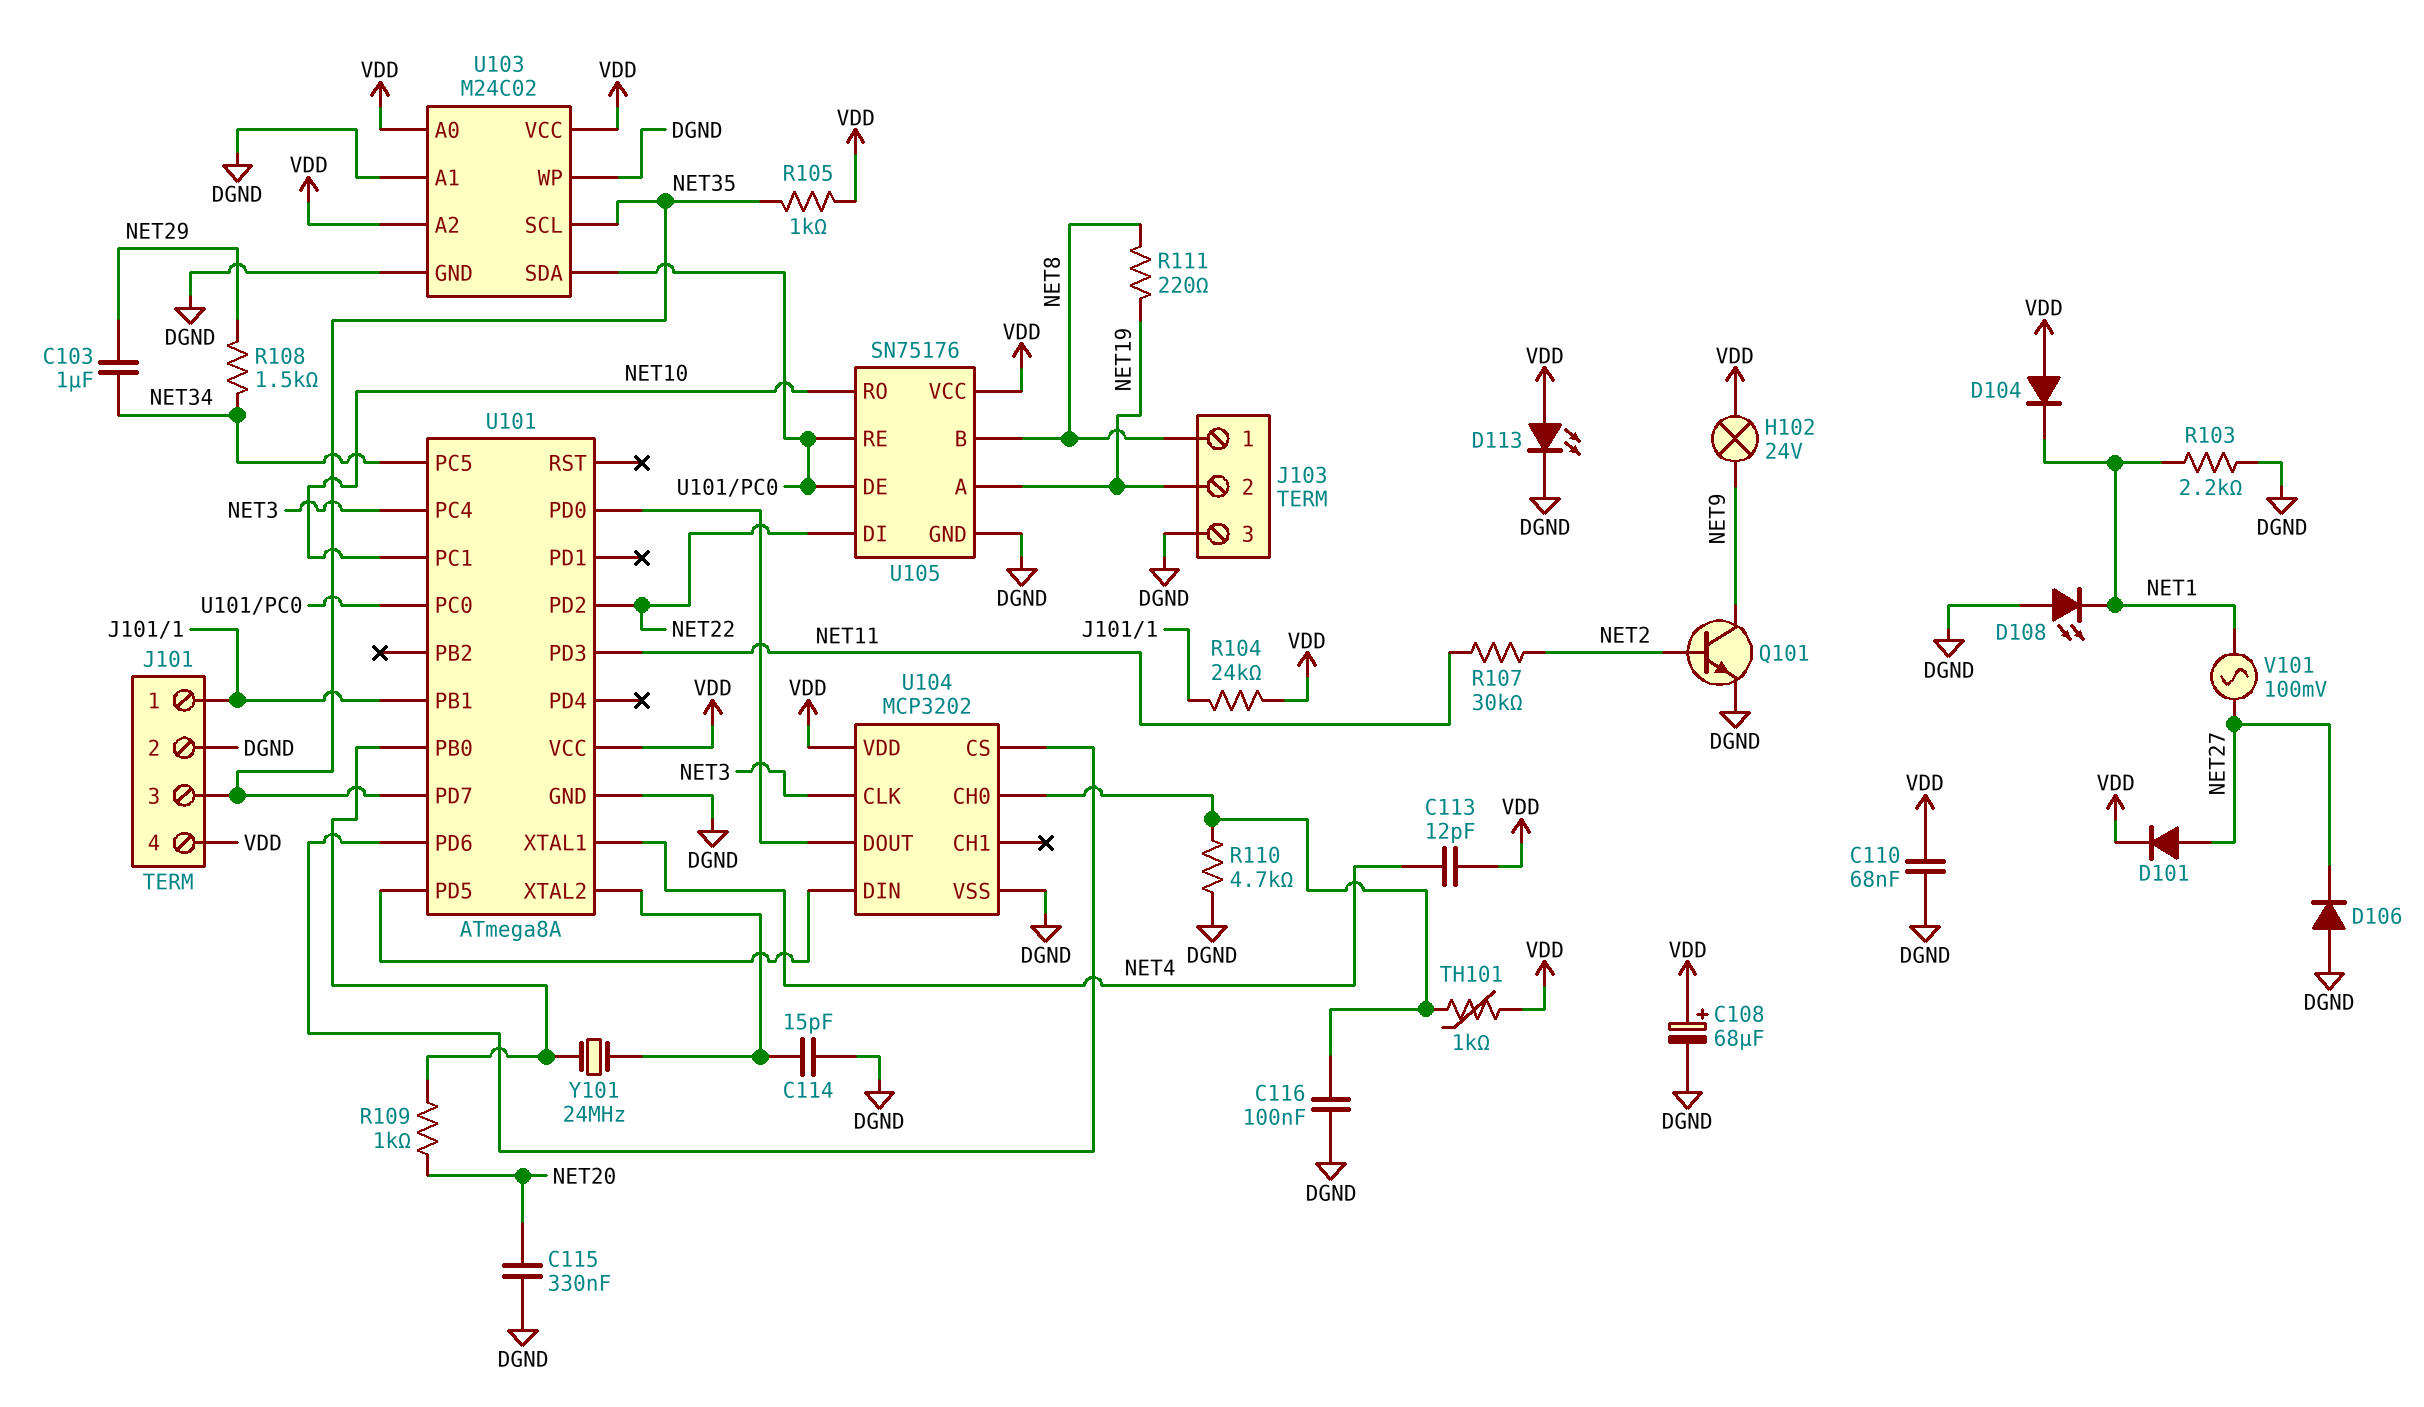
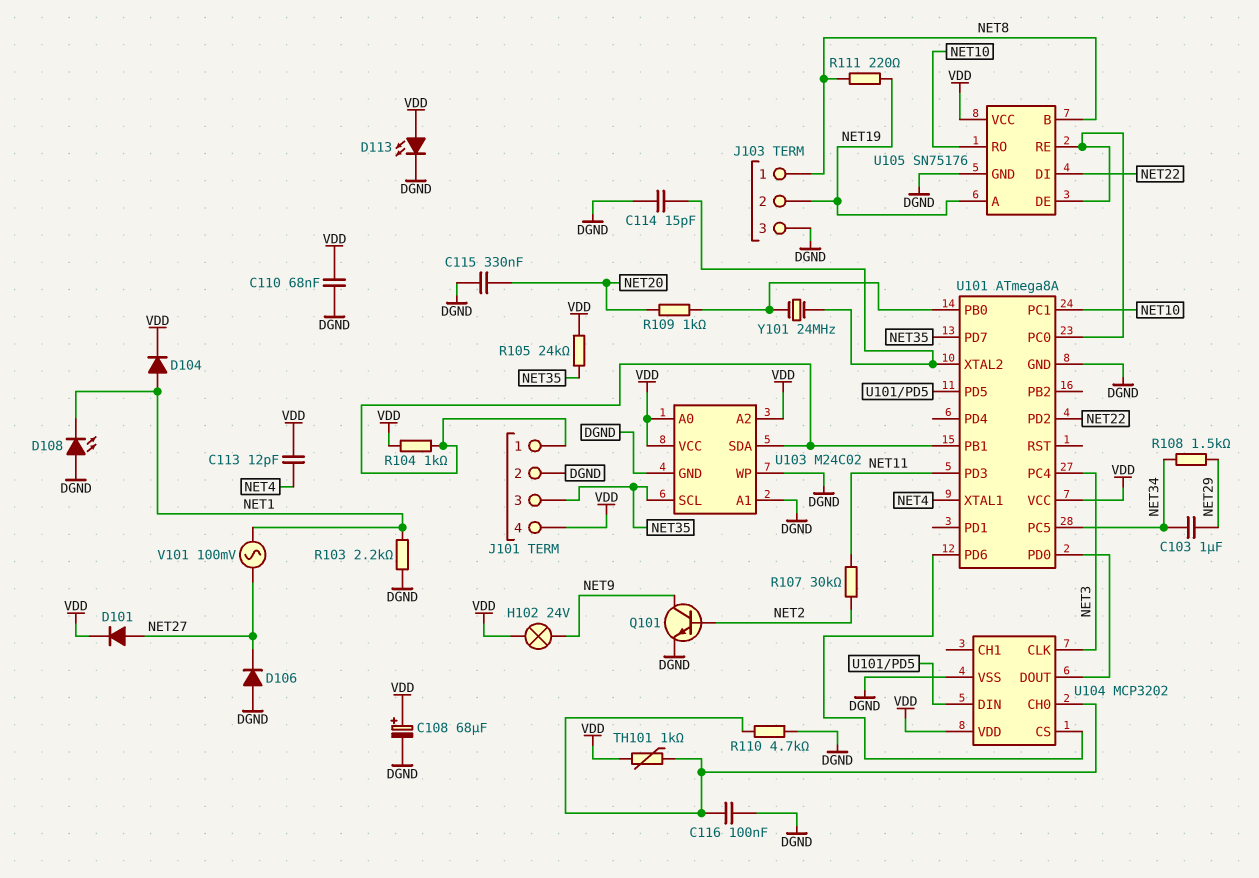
D104: diode (A VDD, K NET1) -> diode (A NET1, K VDD)
R104: 24k (J101/1, VDD) -> 1k (J101/1, VDD)
R105: 1k (NET35, VDD) -> 24k (NET35, VDD)
U103 pin SDA: U101/PC0 -> J101/1

